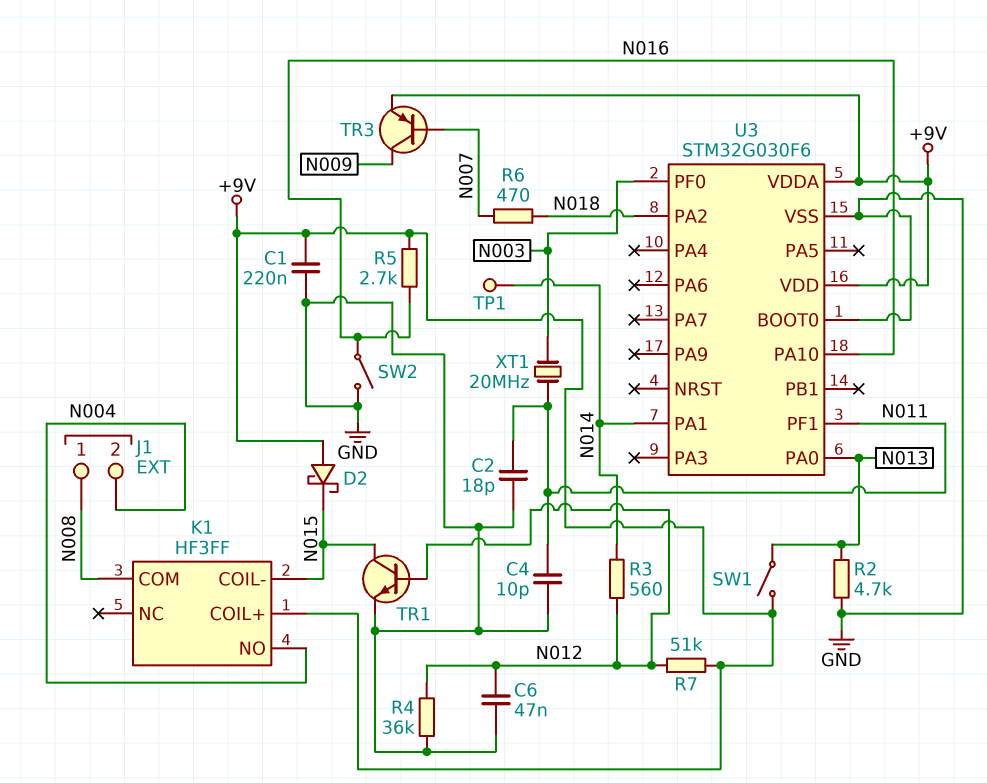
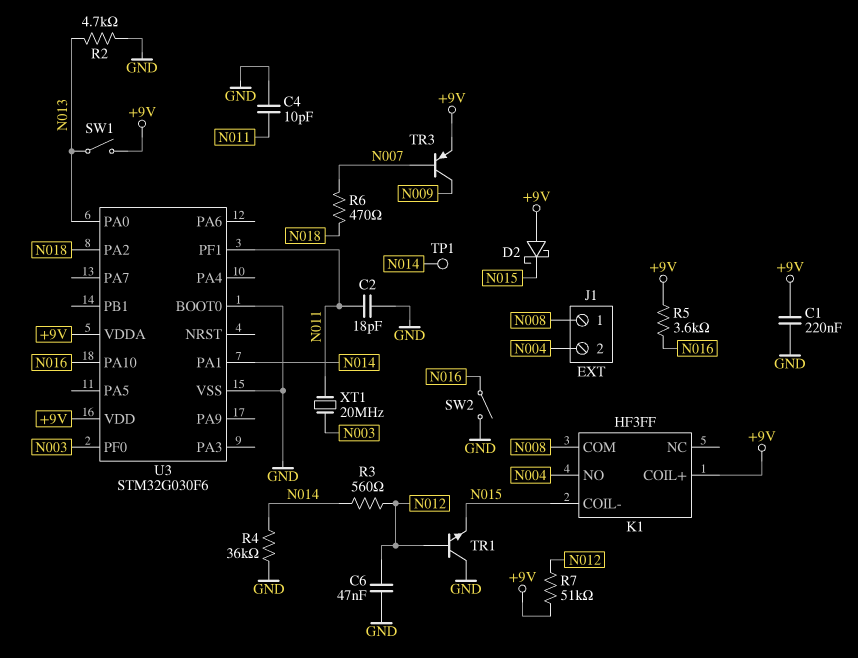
R4: 36k (GND, N012) -> 36k (GND, N014)
R5: 2.7k (+9V, N016) -> 3.6k (+9V, N016)
TR1: NPN (B N012, C N015, E GND) -> NPN (B N012, C GND, E N015)

